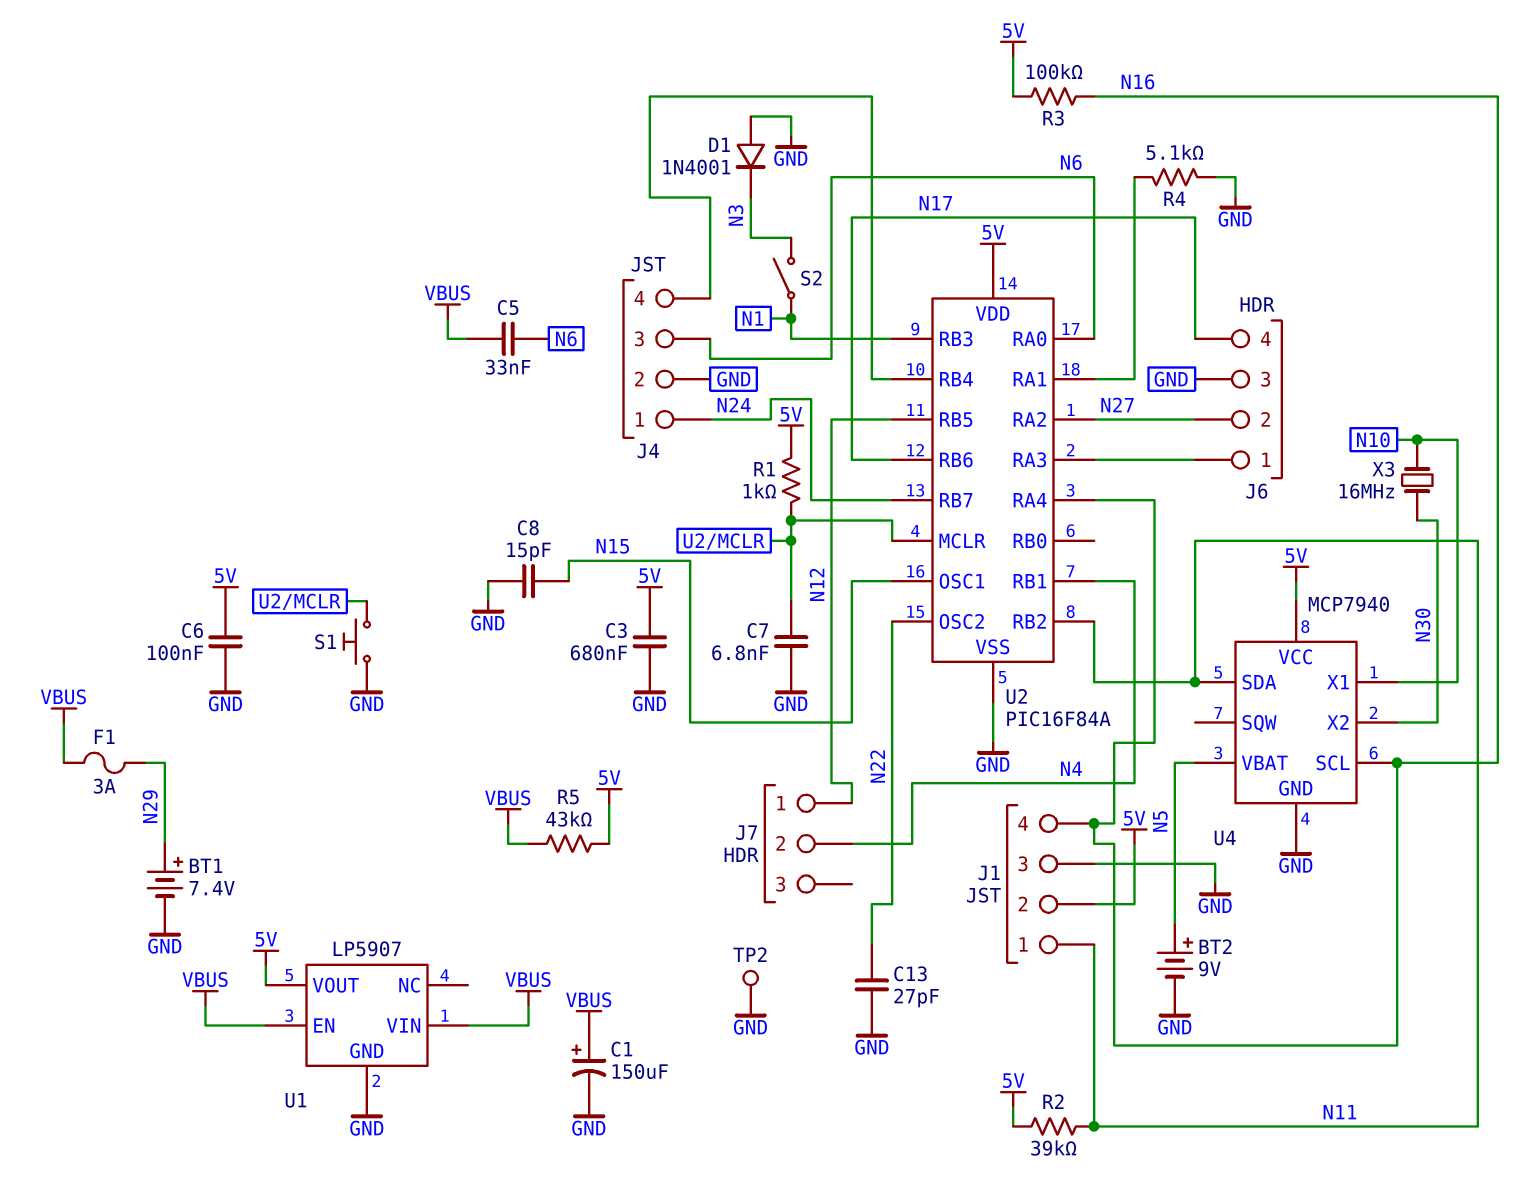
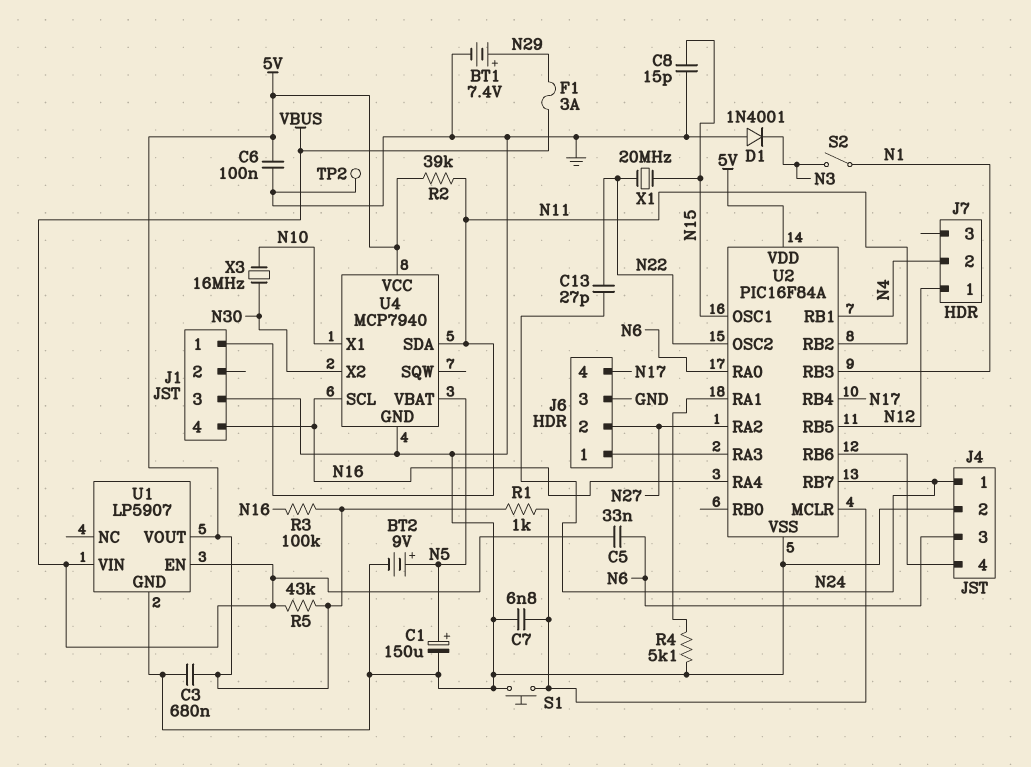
C1: 150uF (plus VBUS, minus GND) -> 150uF (plus N5, minus GND)
C13: 27pF (GND, N22) -> 27pF (N22, N24)
J1 pin 2: 5V -> none
U2 pin RB4: J4/4 -> N17
U2 pin RB6: N17 -> J4/4
X1: none -> 20MHz (N15, N22)

